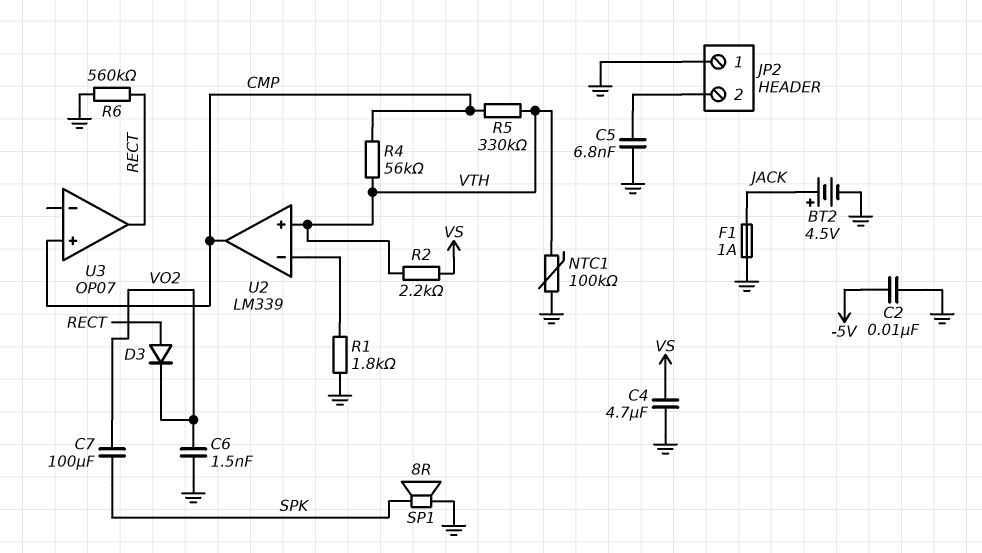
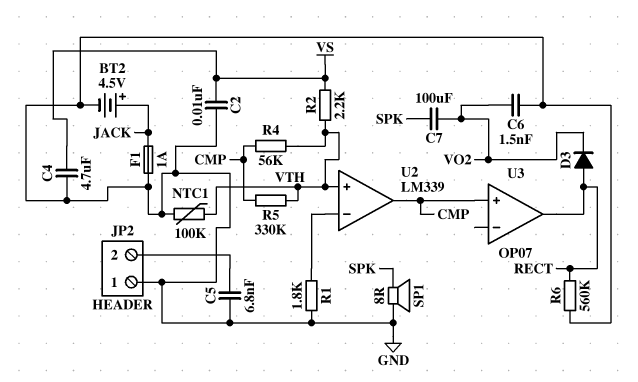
C2: 10nF (-5V, GND) -> 10nF (GND, VS)

